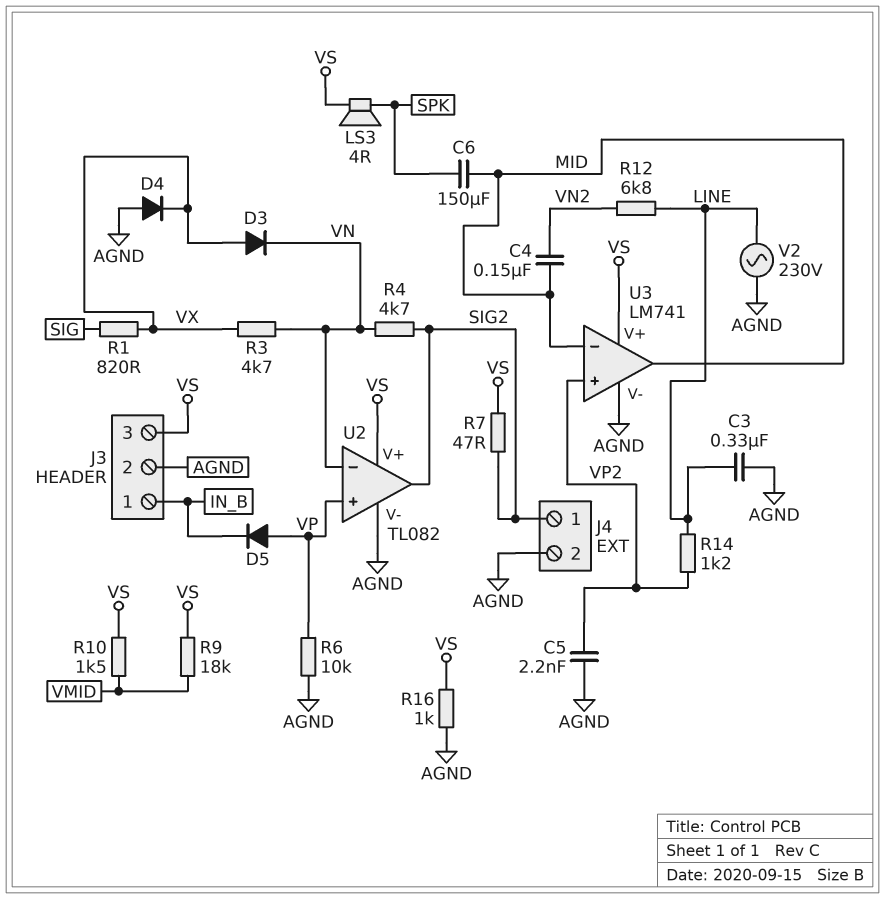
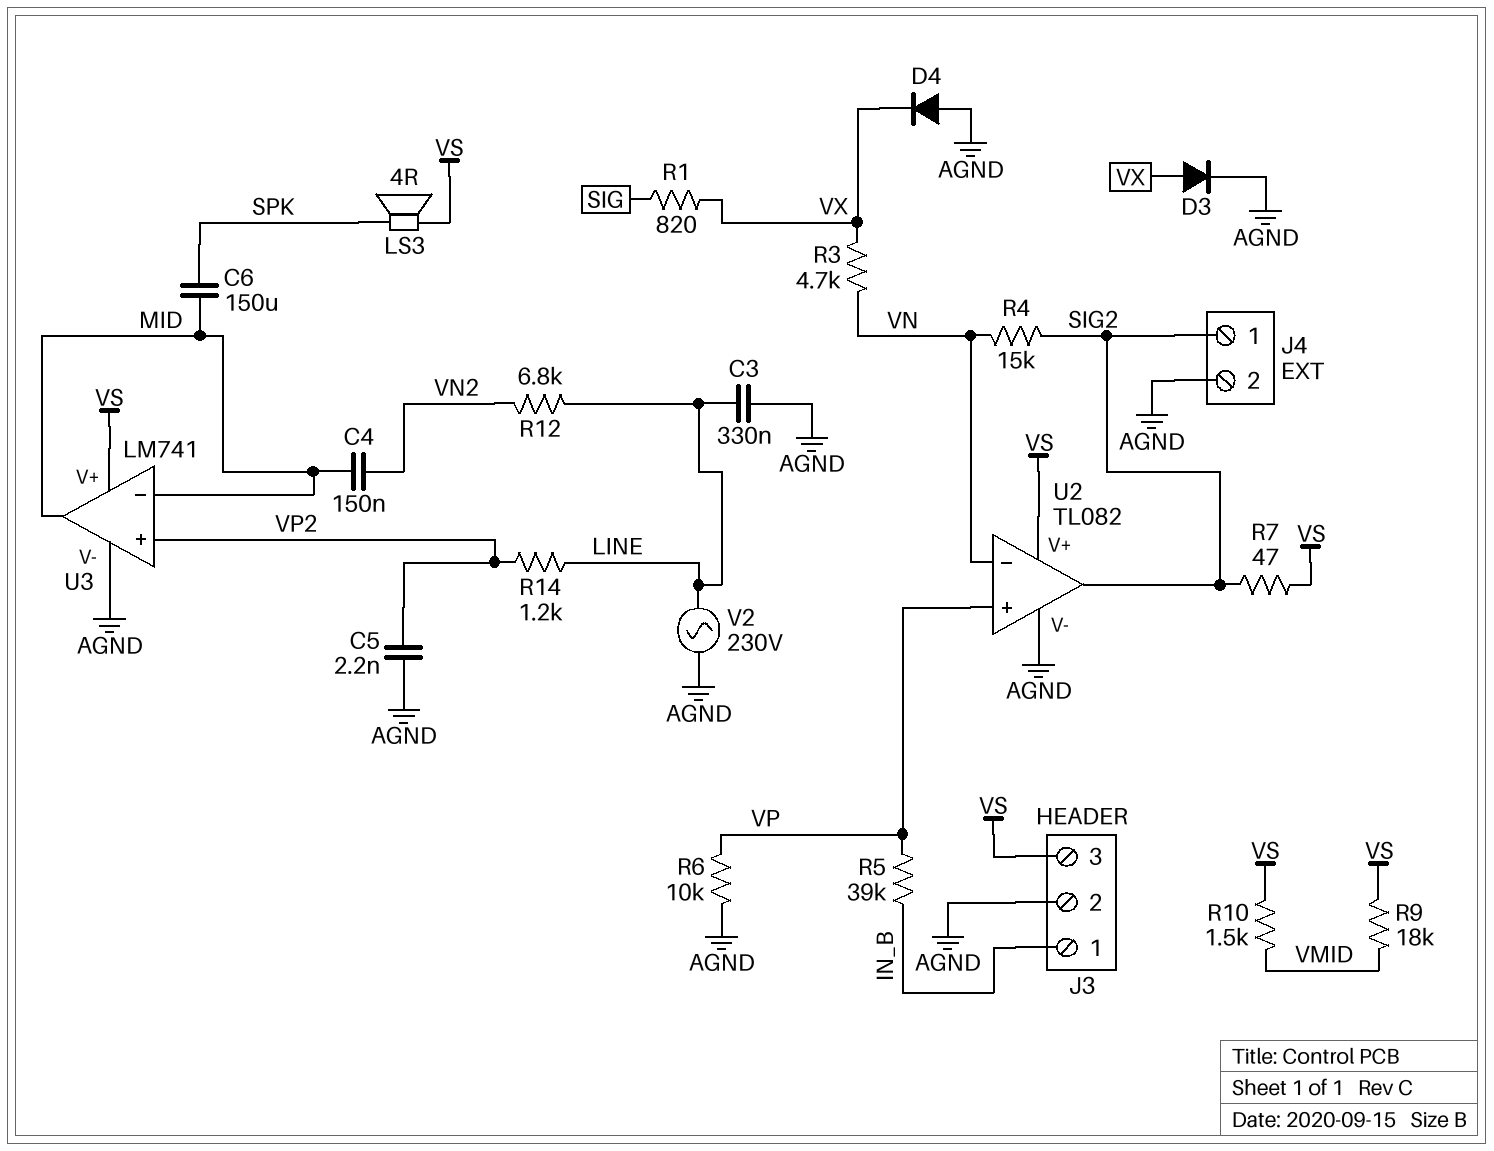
D3: diode (A VX, K VN) -> diode (A VX, K AGND)
D5: diode (A VP, K IN_B) -> none
R4: 4.7k (SIG2, VN) -> 15k (SIG2, VN)
R5: none -> 39k (IN_B, VP)
R16: 1k (AGND, VS) -> none

